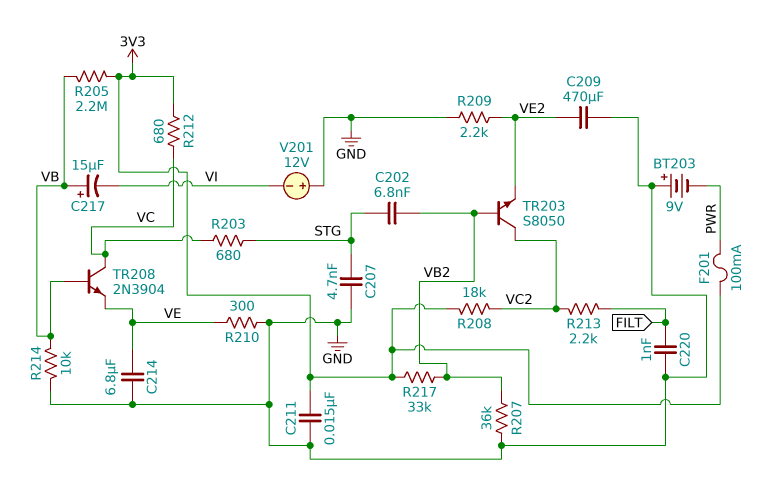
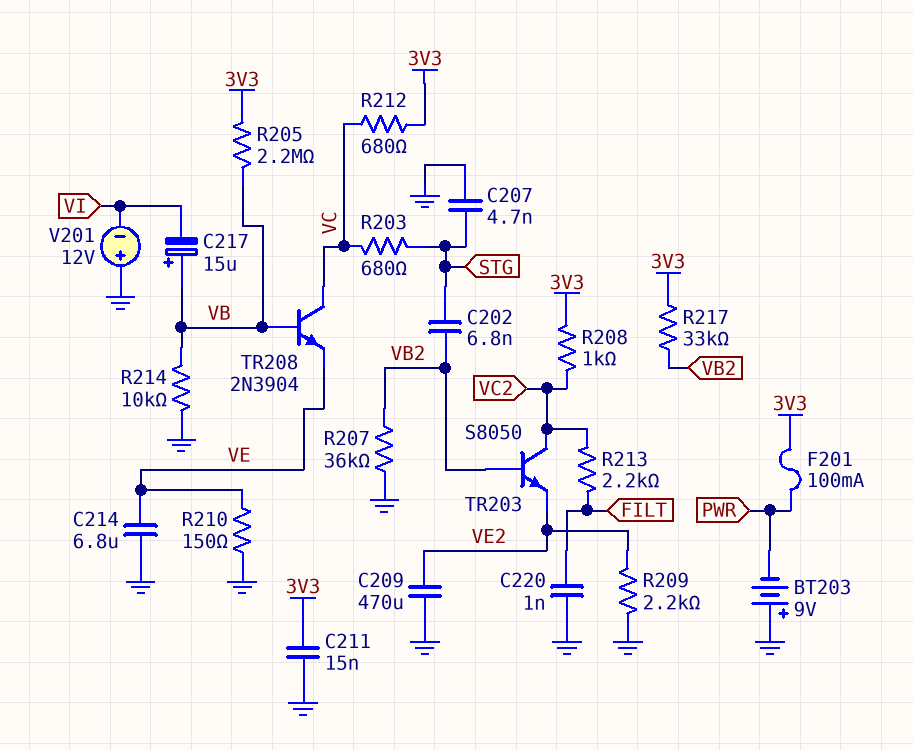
R208: 18k (3V3, VC2) -> 1k (3V3, VC2)
R210: 300 (GND, VE) -> 150 (GND, VE)

